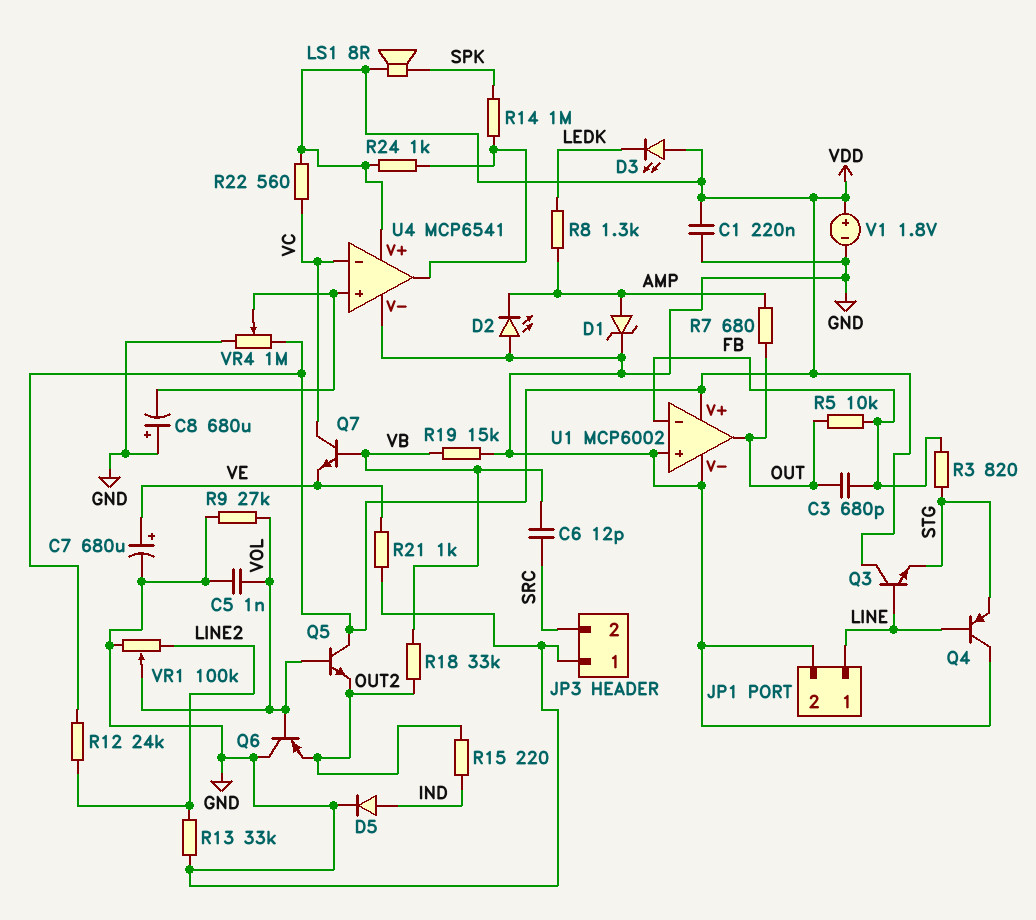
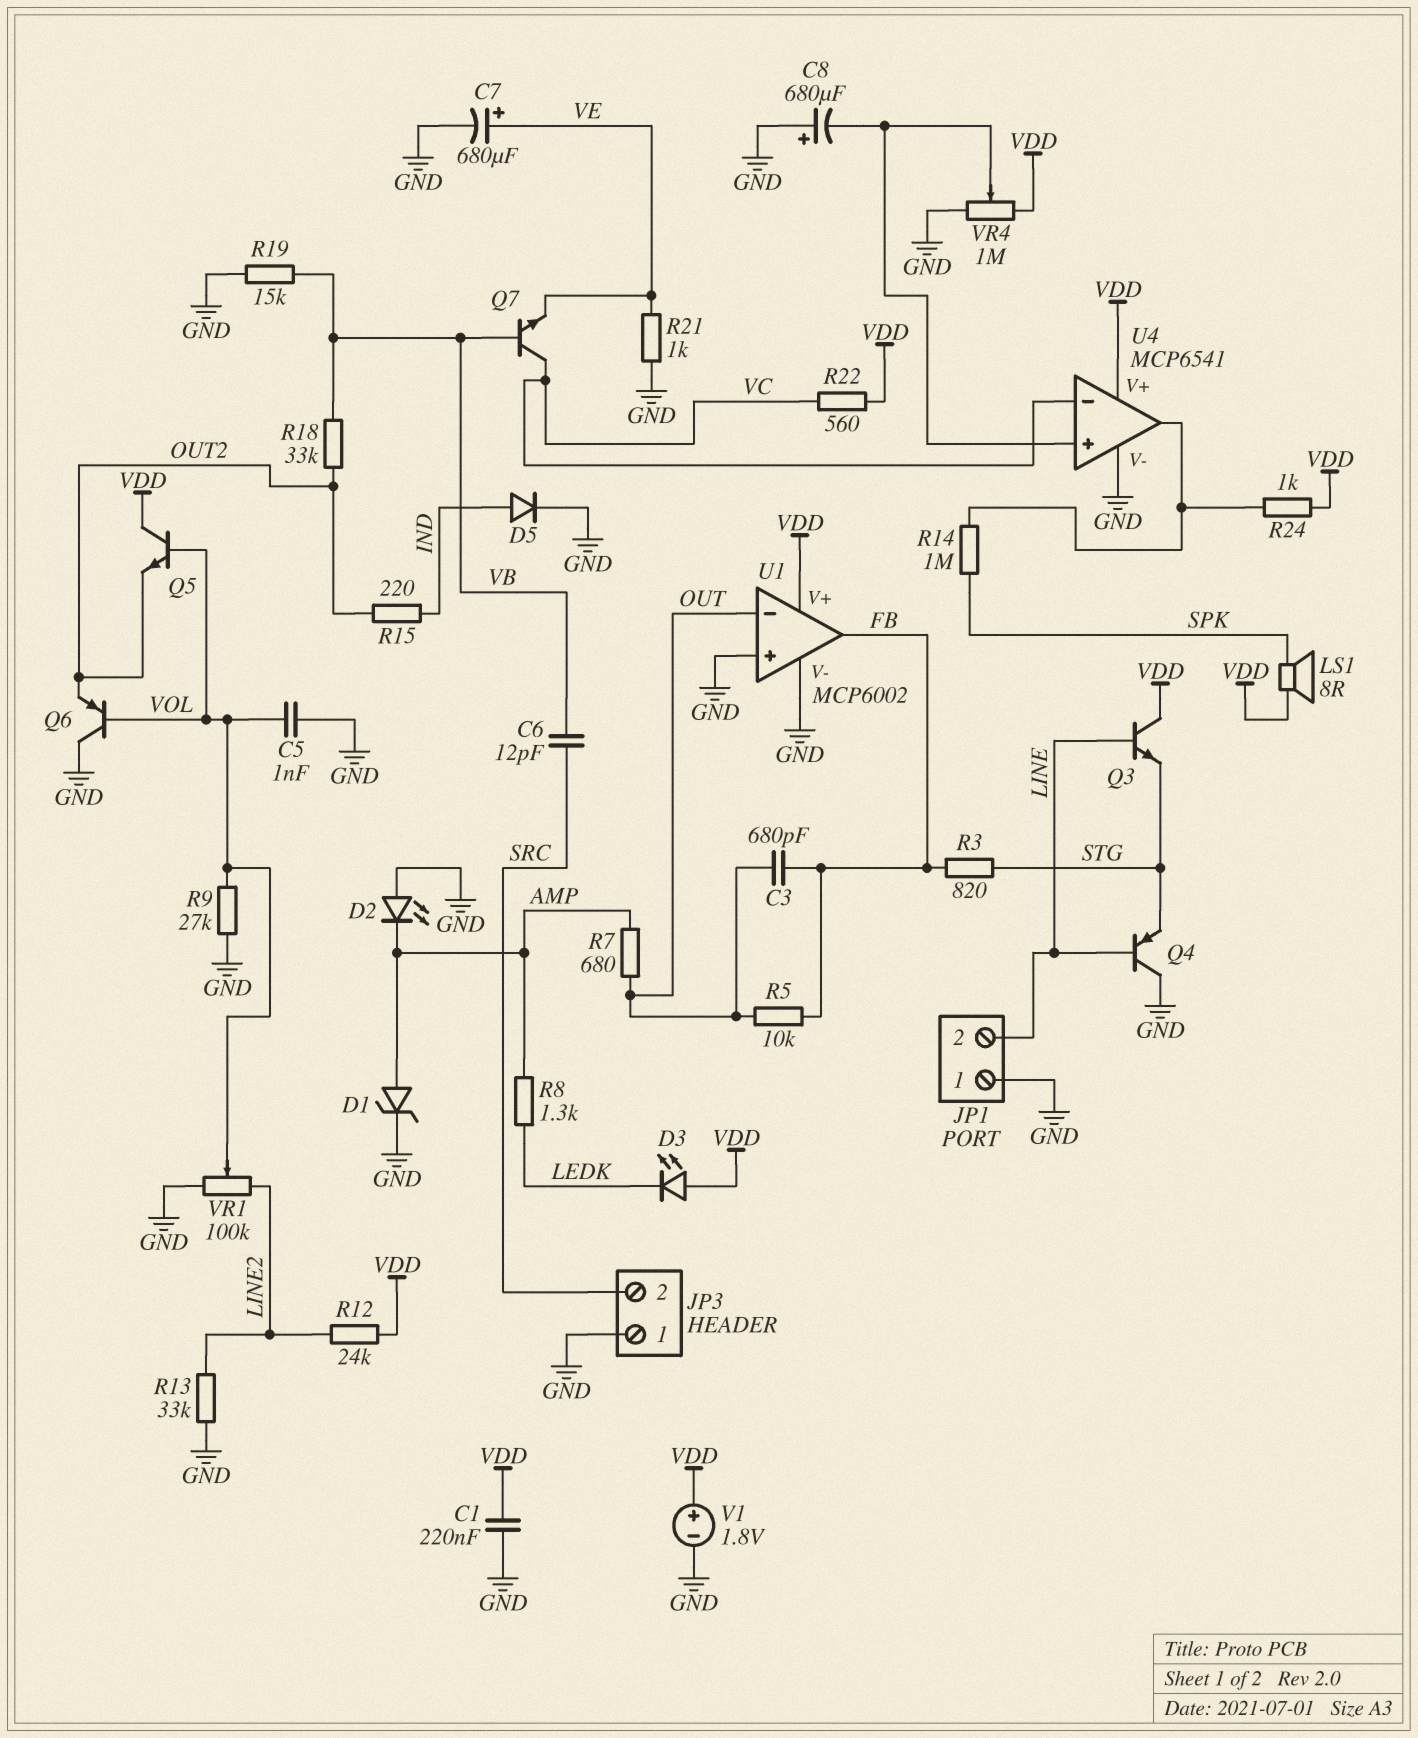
JP1 pin 1: LINE -> GND
JP1 pin 2: GND -> LINE
U1 pin in-: FB -> OUT
U1 pin out: OUT -> FB

